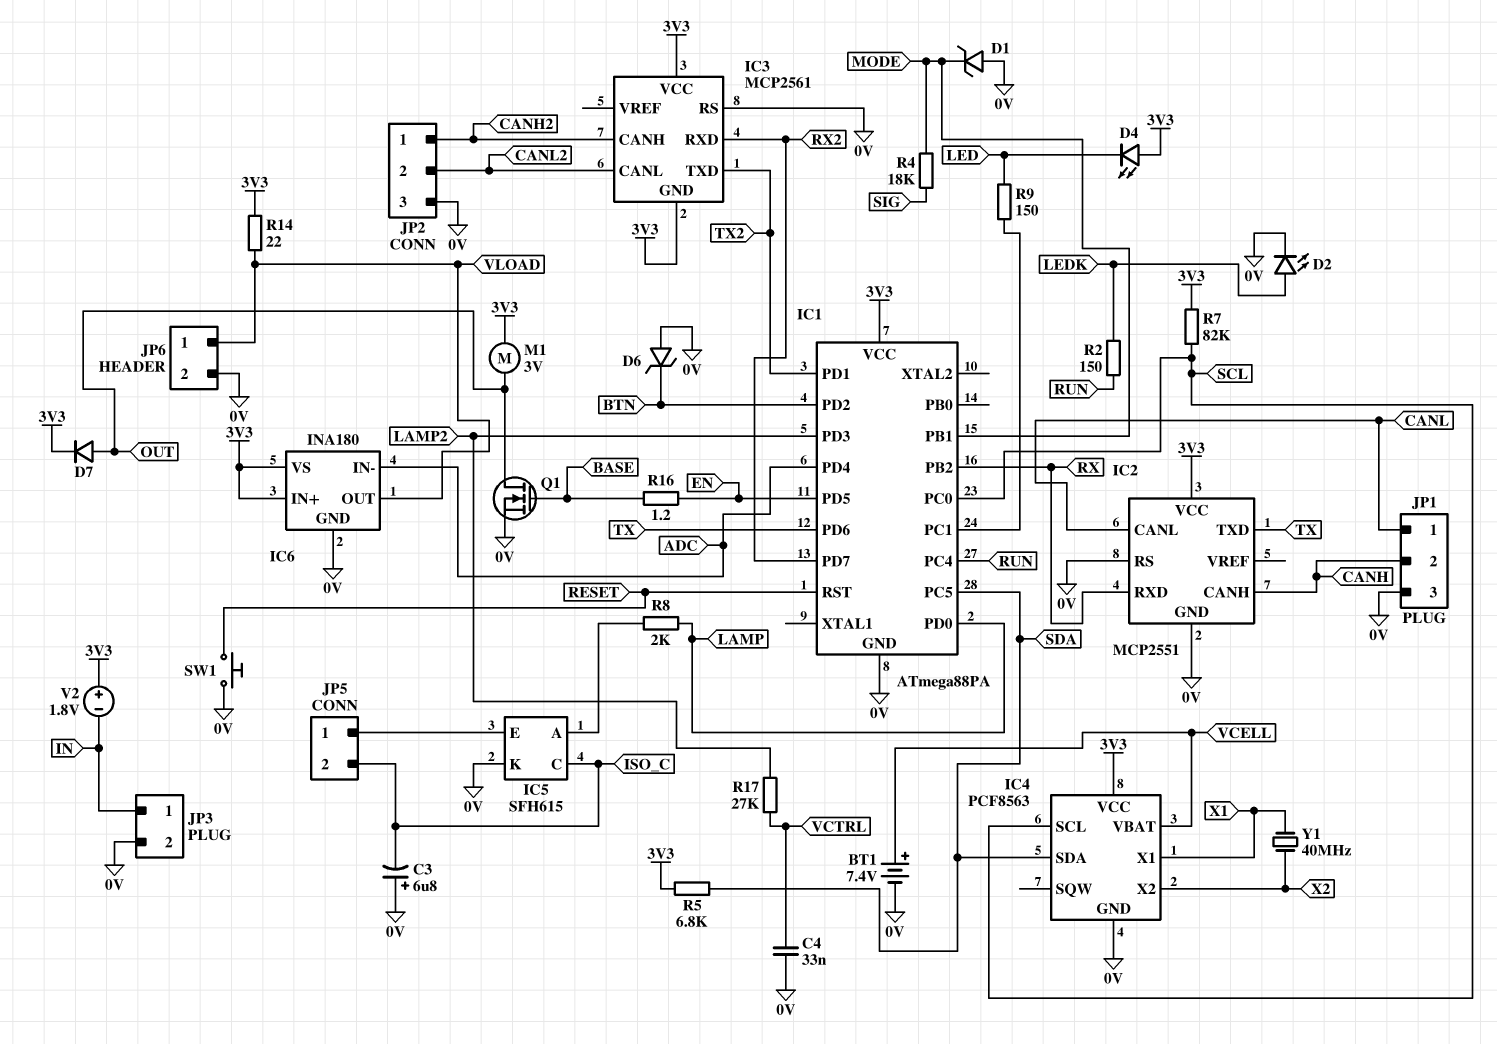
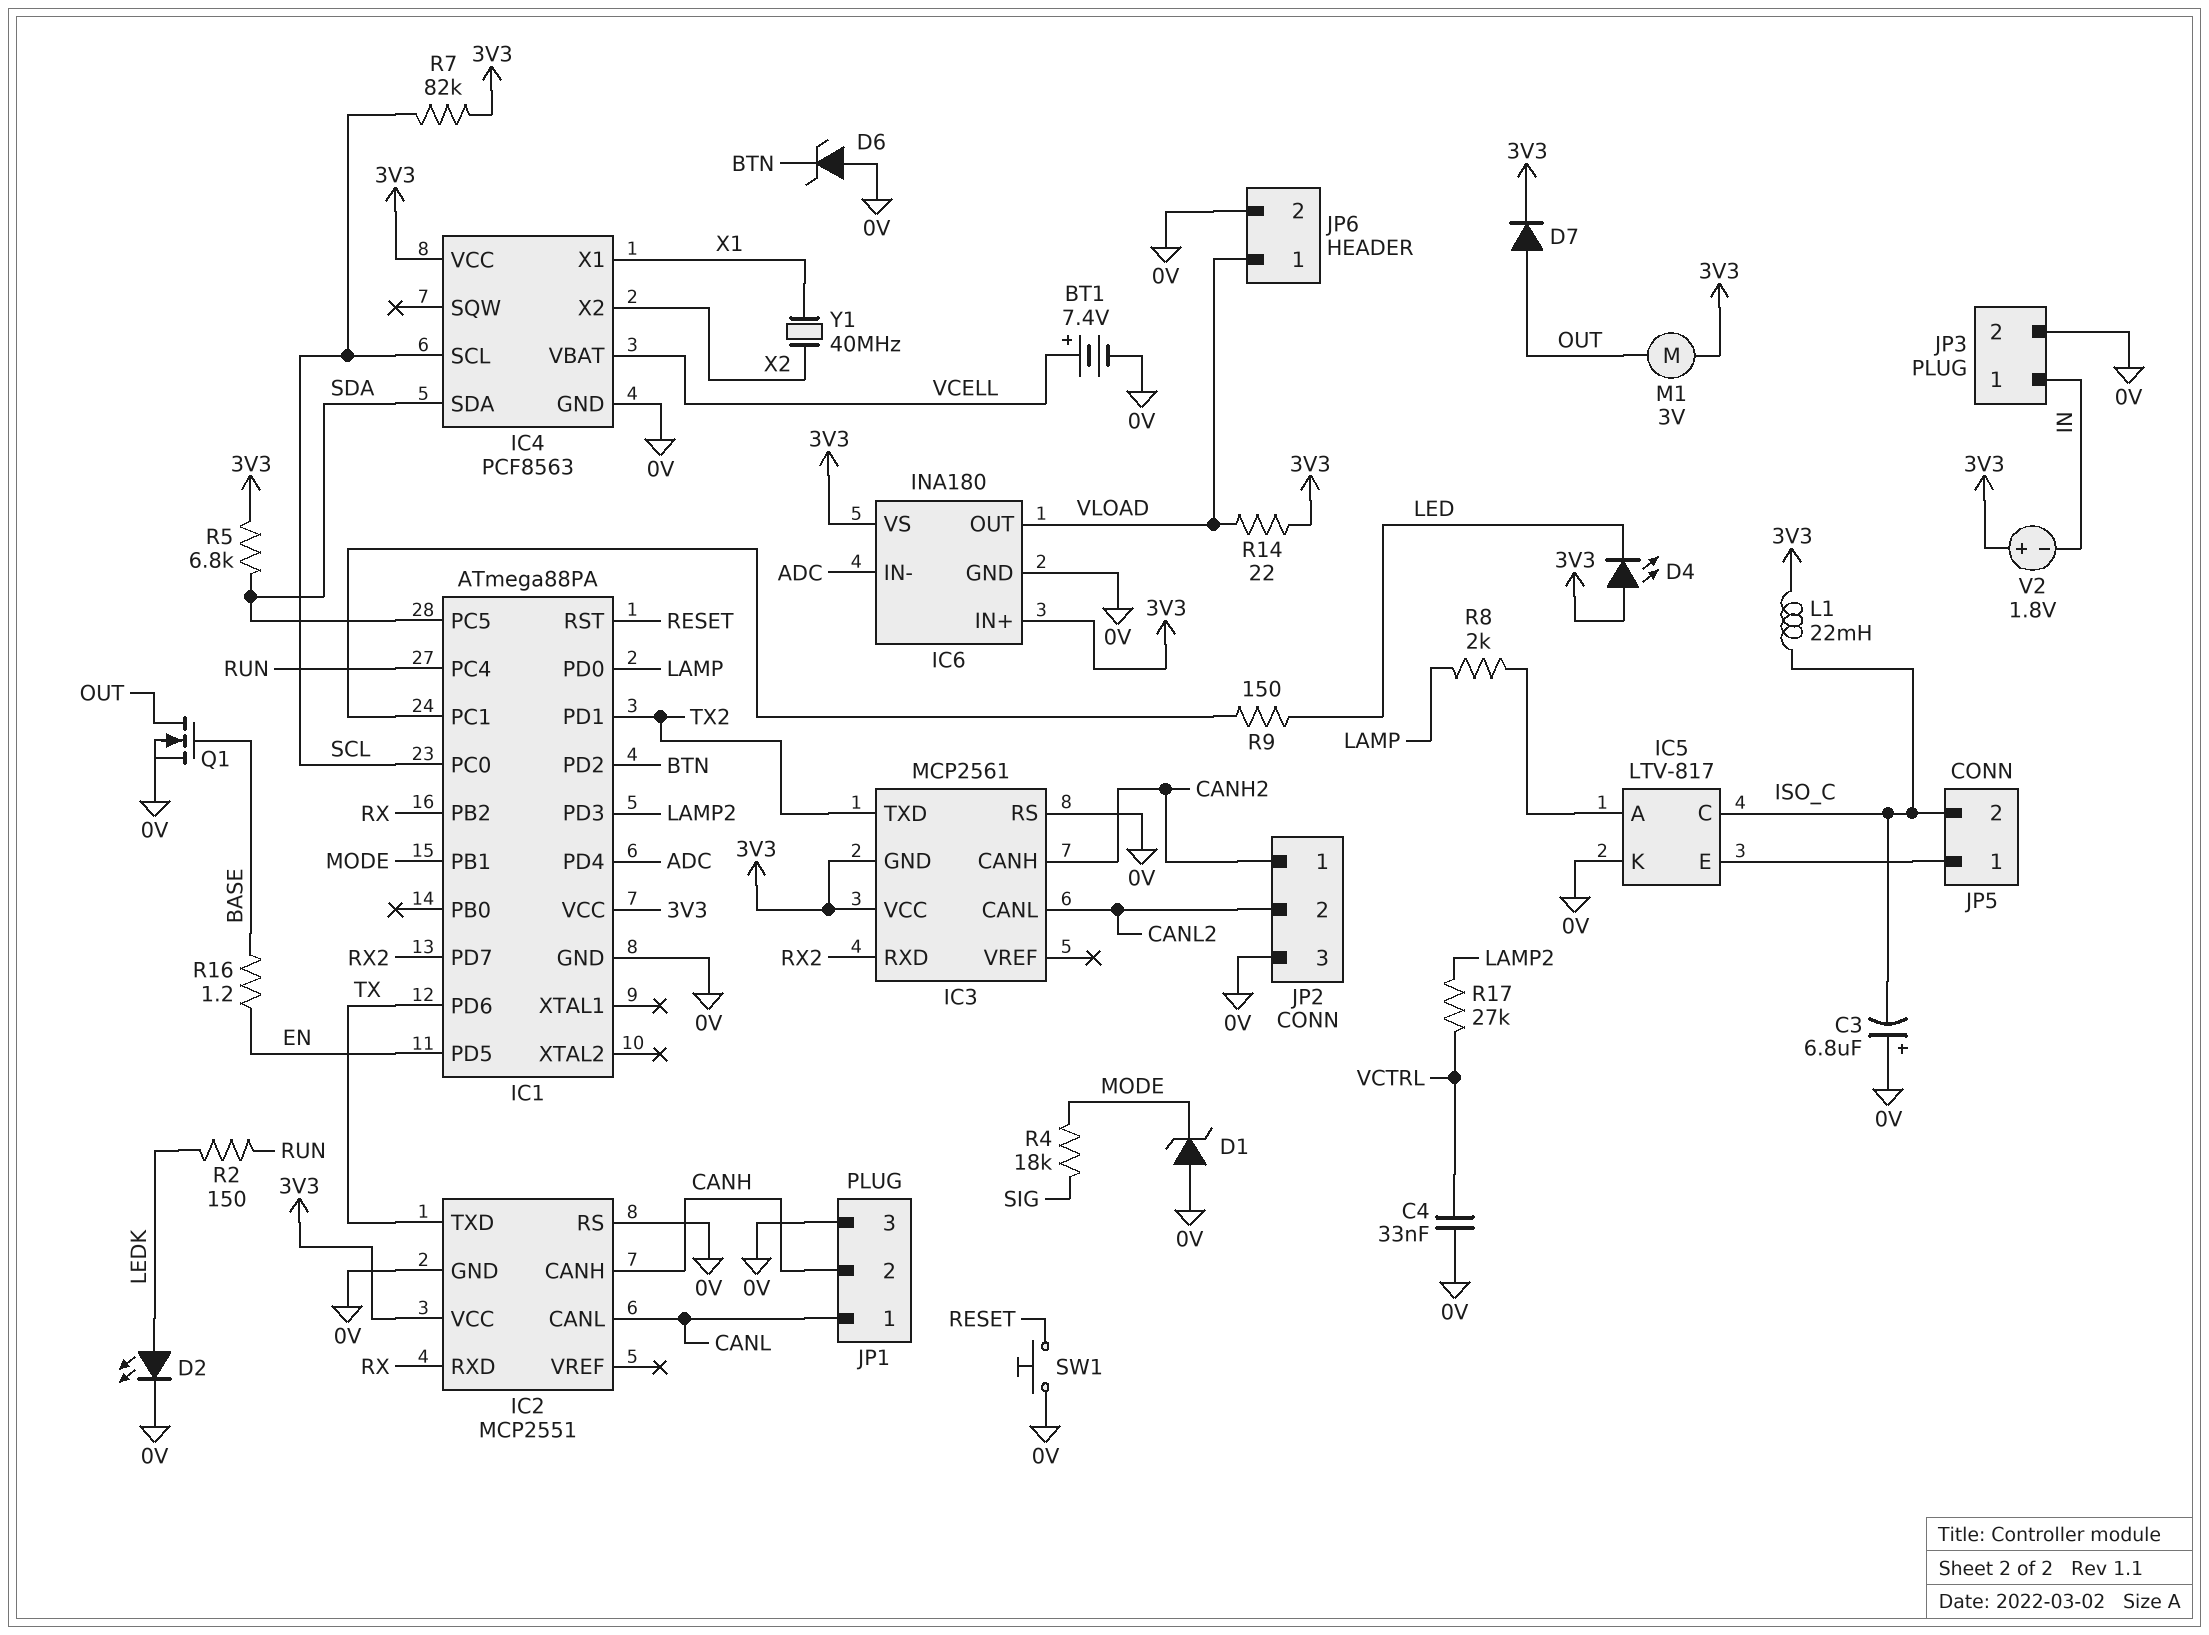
IC5: SFH615 -> LTV-817
L1: none -> 22mH (3V3, ISO_C)

